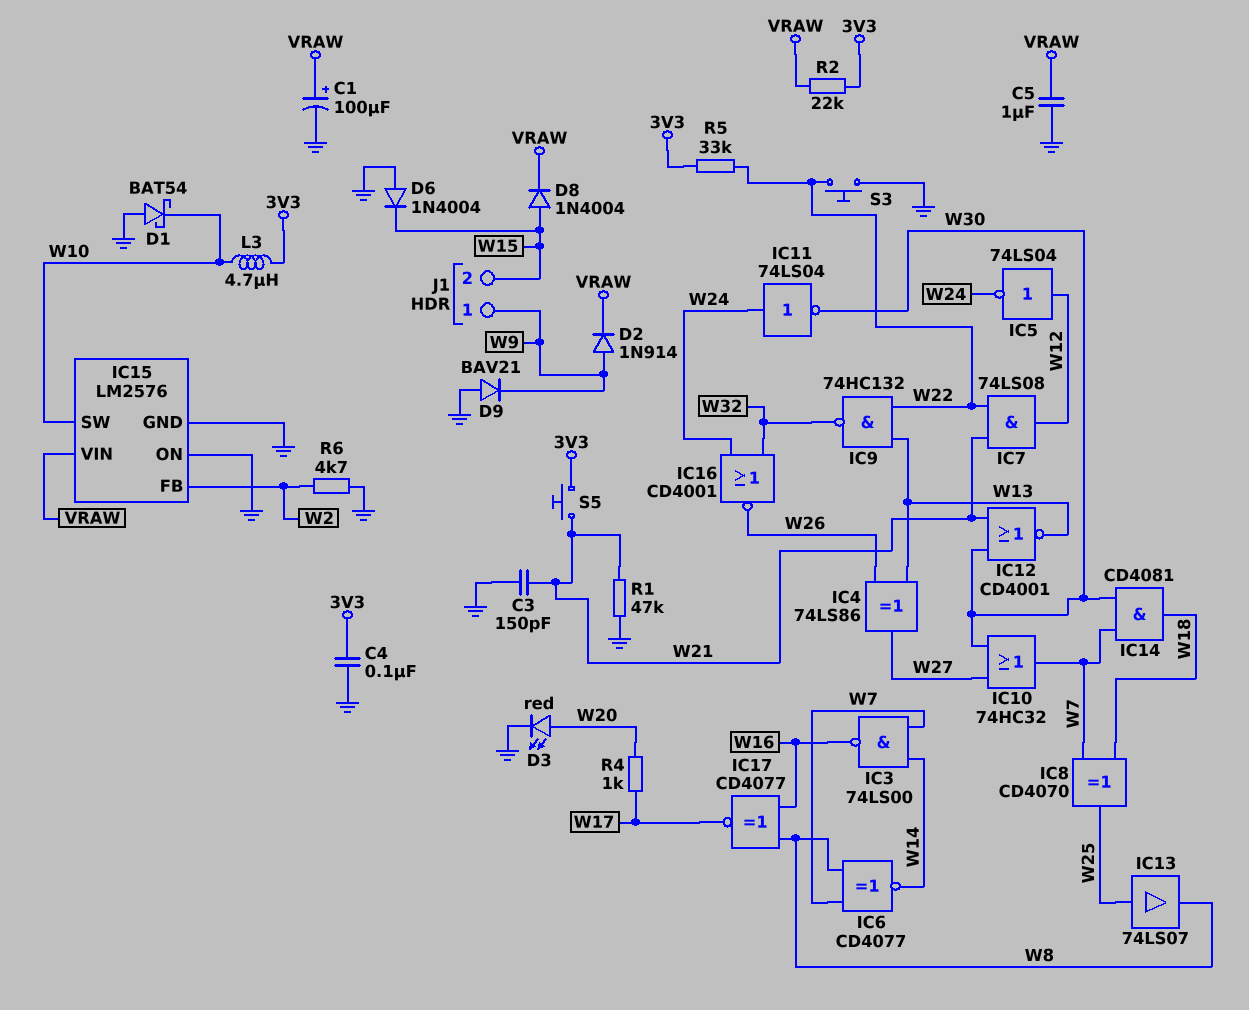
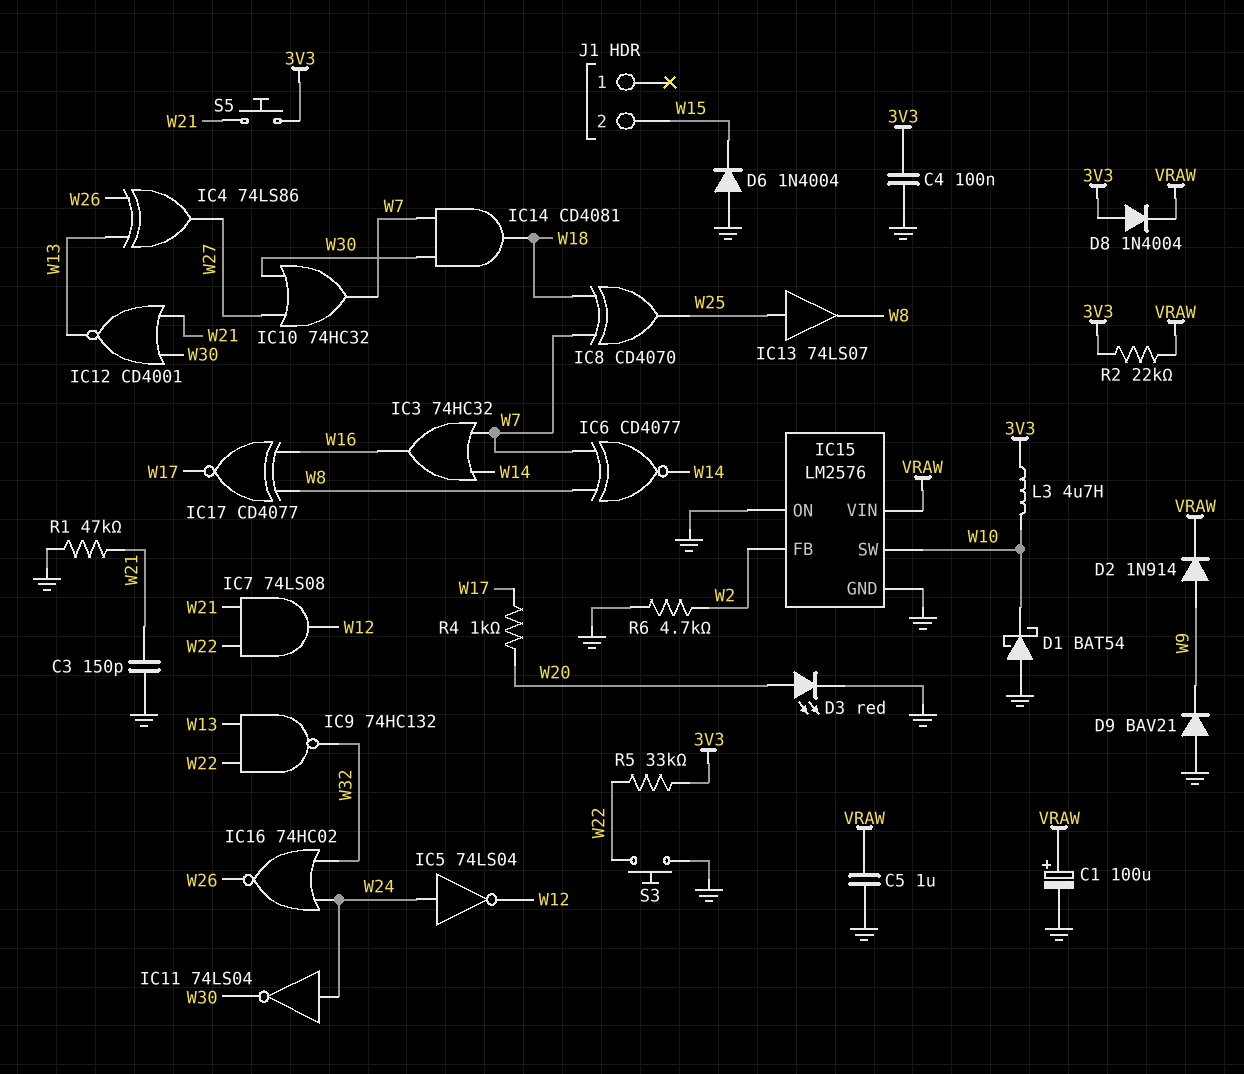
D8: diode 1N4004 (A W15, K VRAW) -> diode 1N4004 (A 3V3, K VRAW)
IC3: NAND 74LS00 (in W7, in W14, out W16) -> OR 74HC32 (in W7, in W14, out W16)
IC5: NOT 74LS04 (in W12, out W24) -> NOT 74LS04 (in W24, out W12)
IC16: NOR CD4001 (in W24, in W32, out W26) -> NOR 74HC02 (in W24, in W32, out W26)
J1 pin 1: W9 -> none

